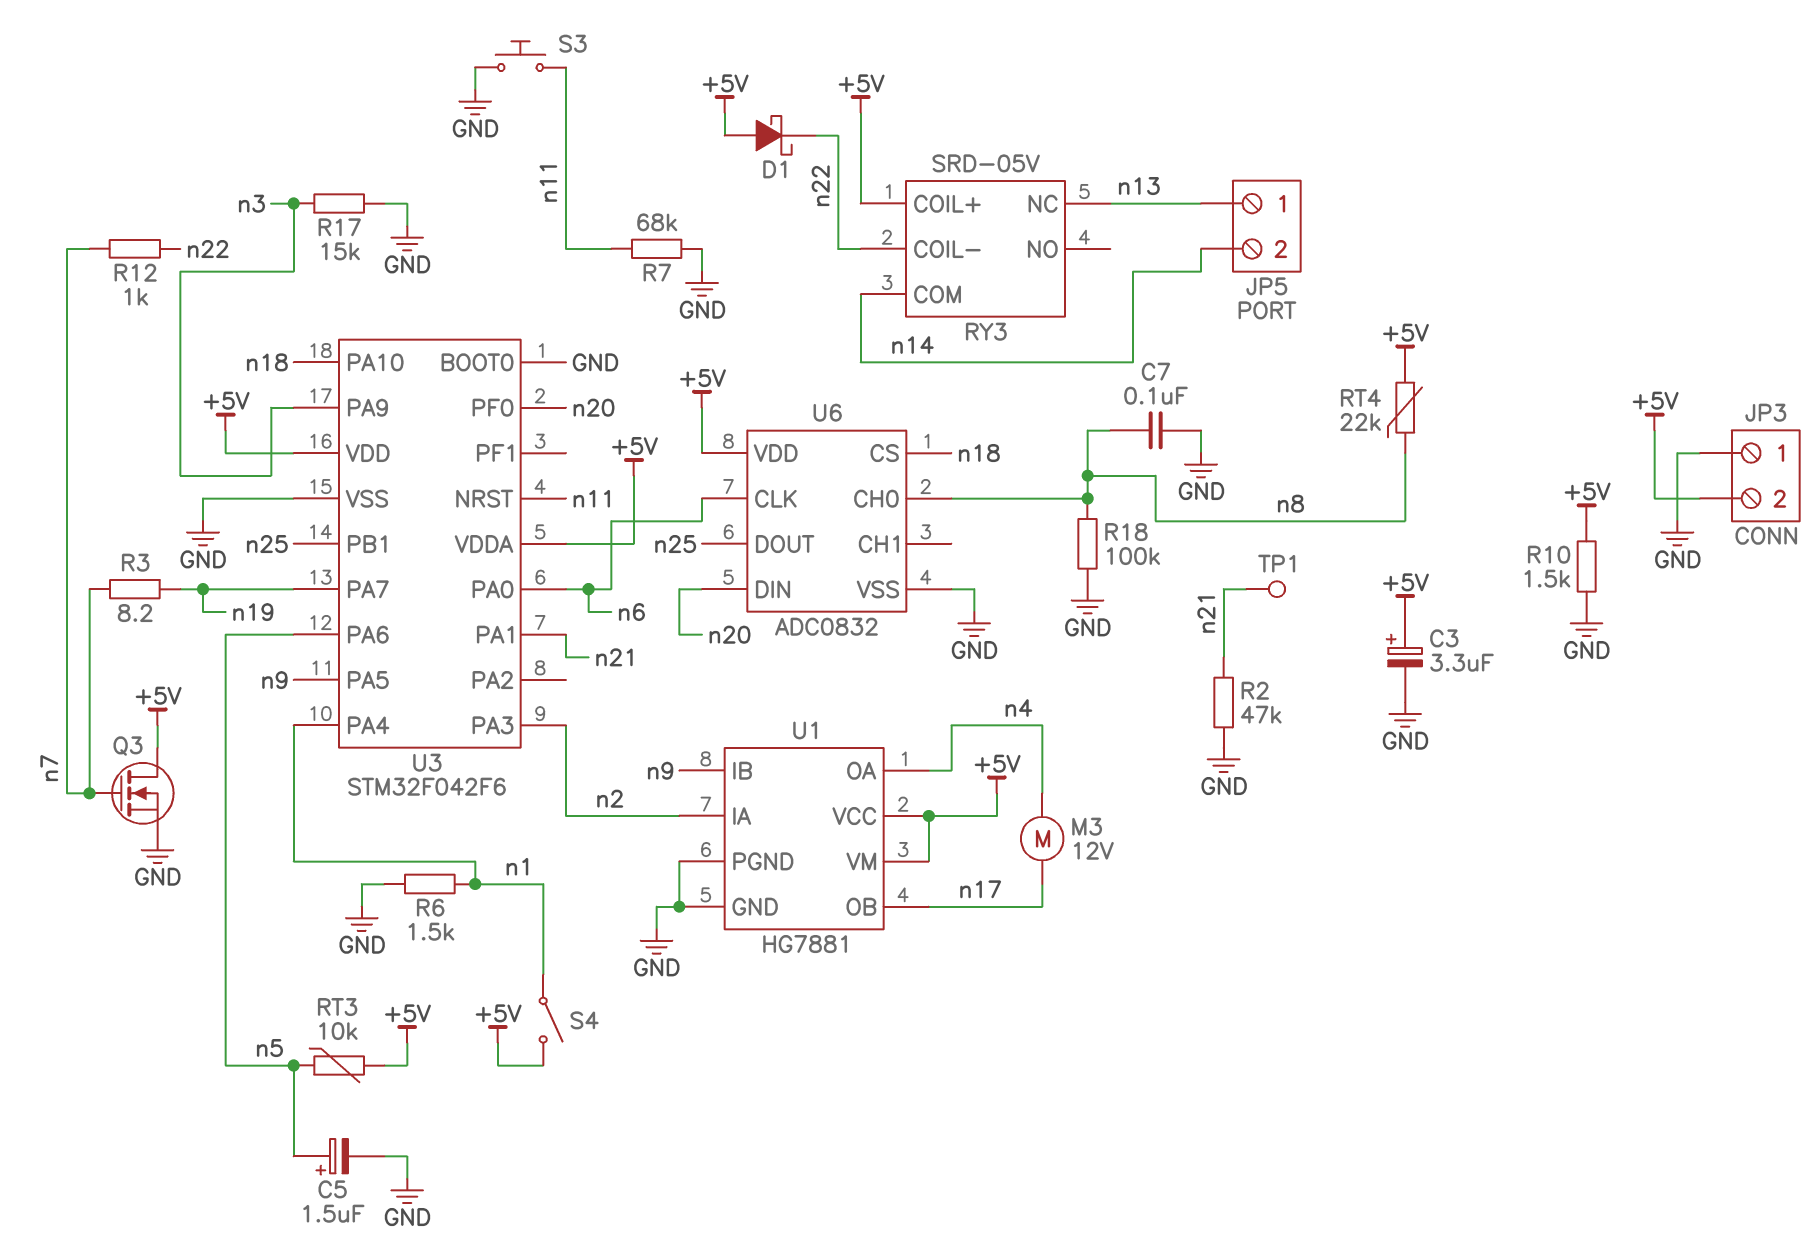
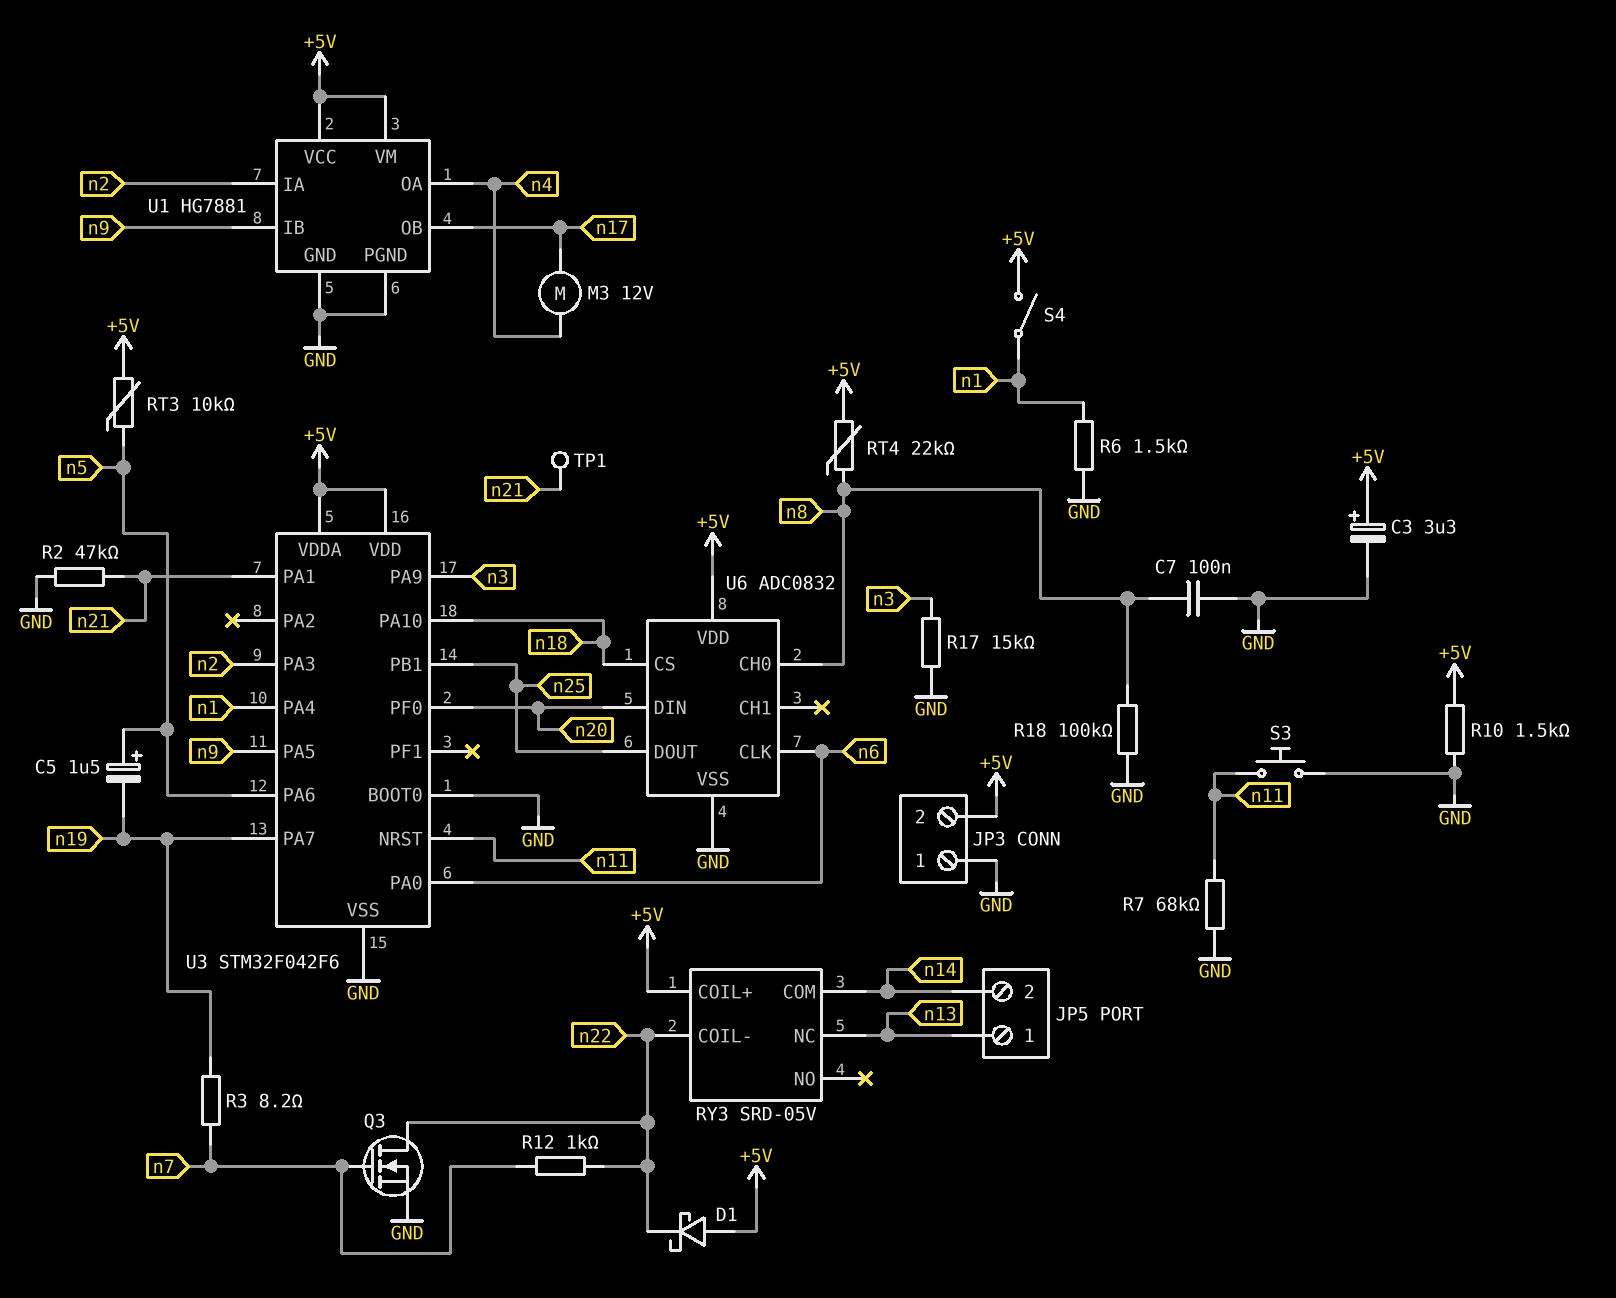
C5: 1.5uF (plus n5, minus GND) -> 1.5uF (plus n5, minus n19)
Q3: NMOS (G n7, D +5V, S GND) -> NMOS (G n7, D n22, S GND)

